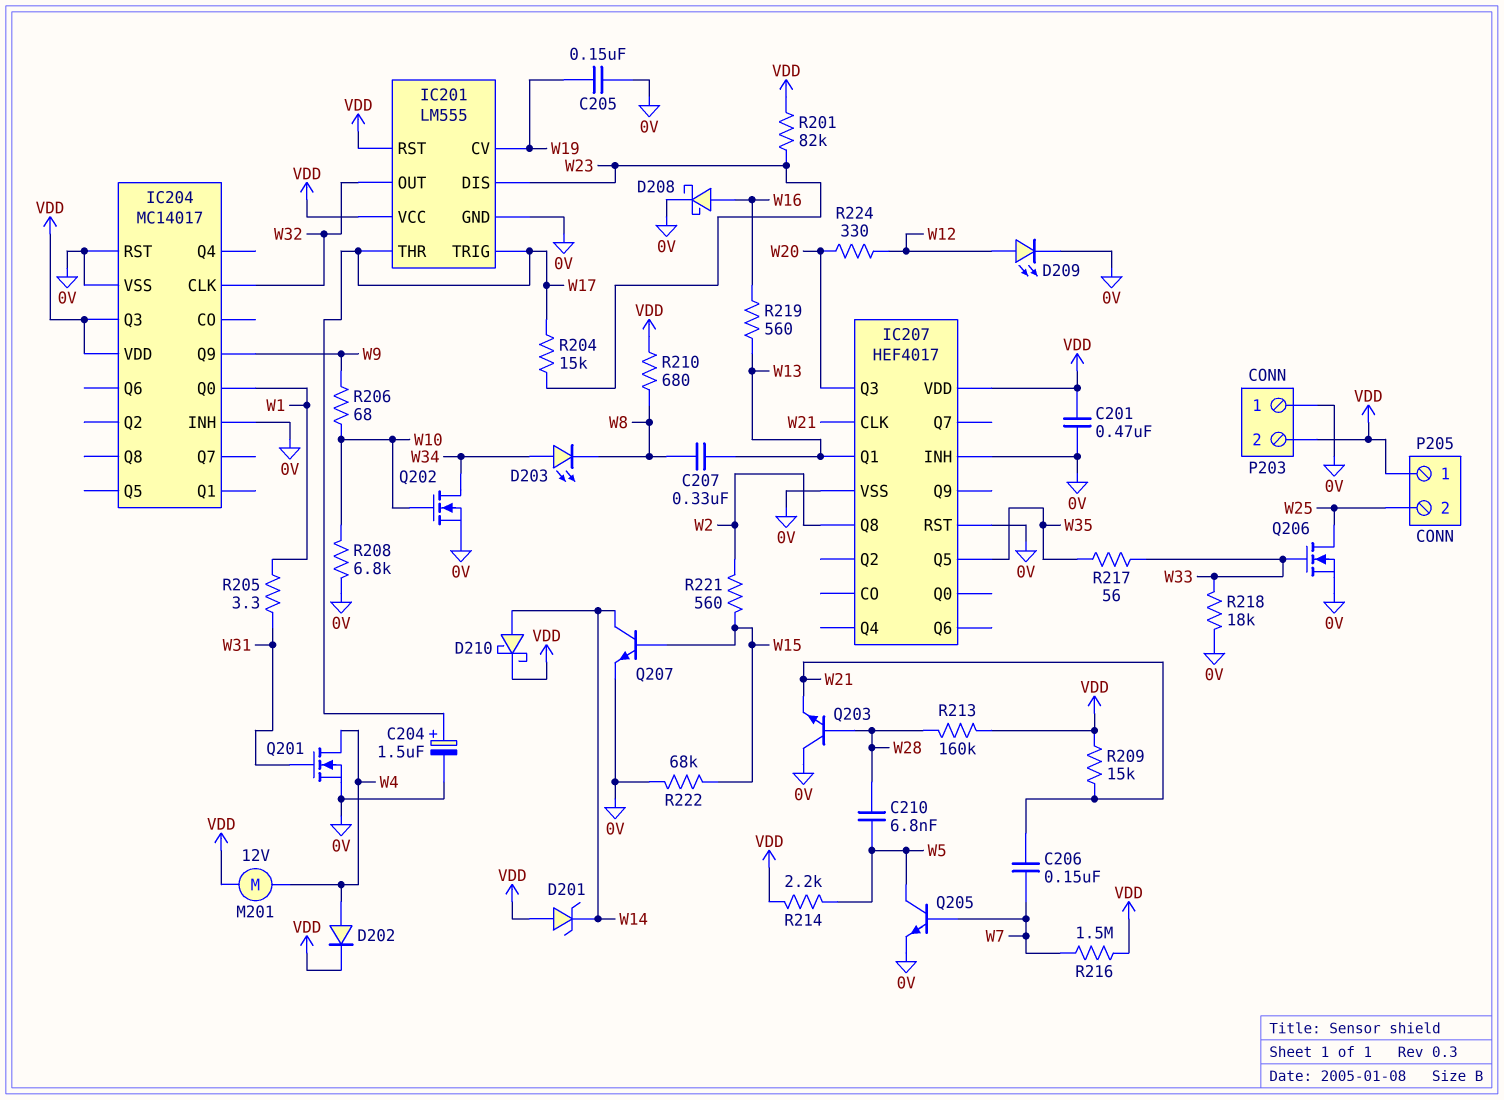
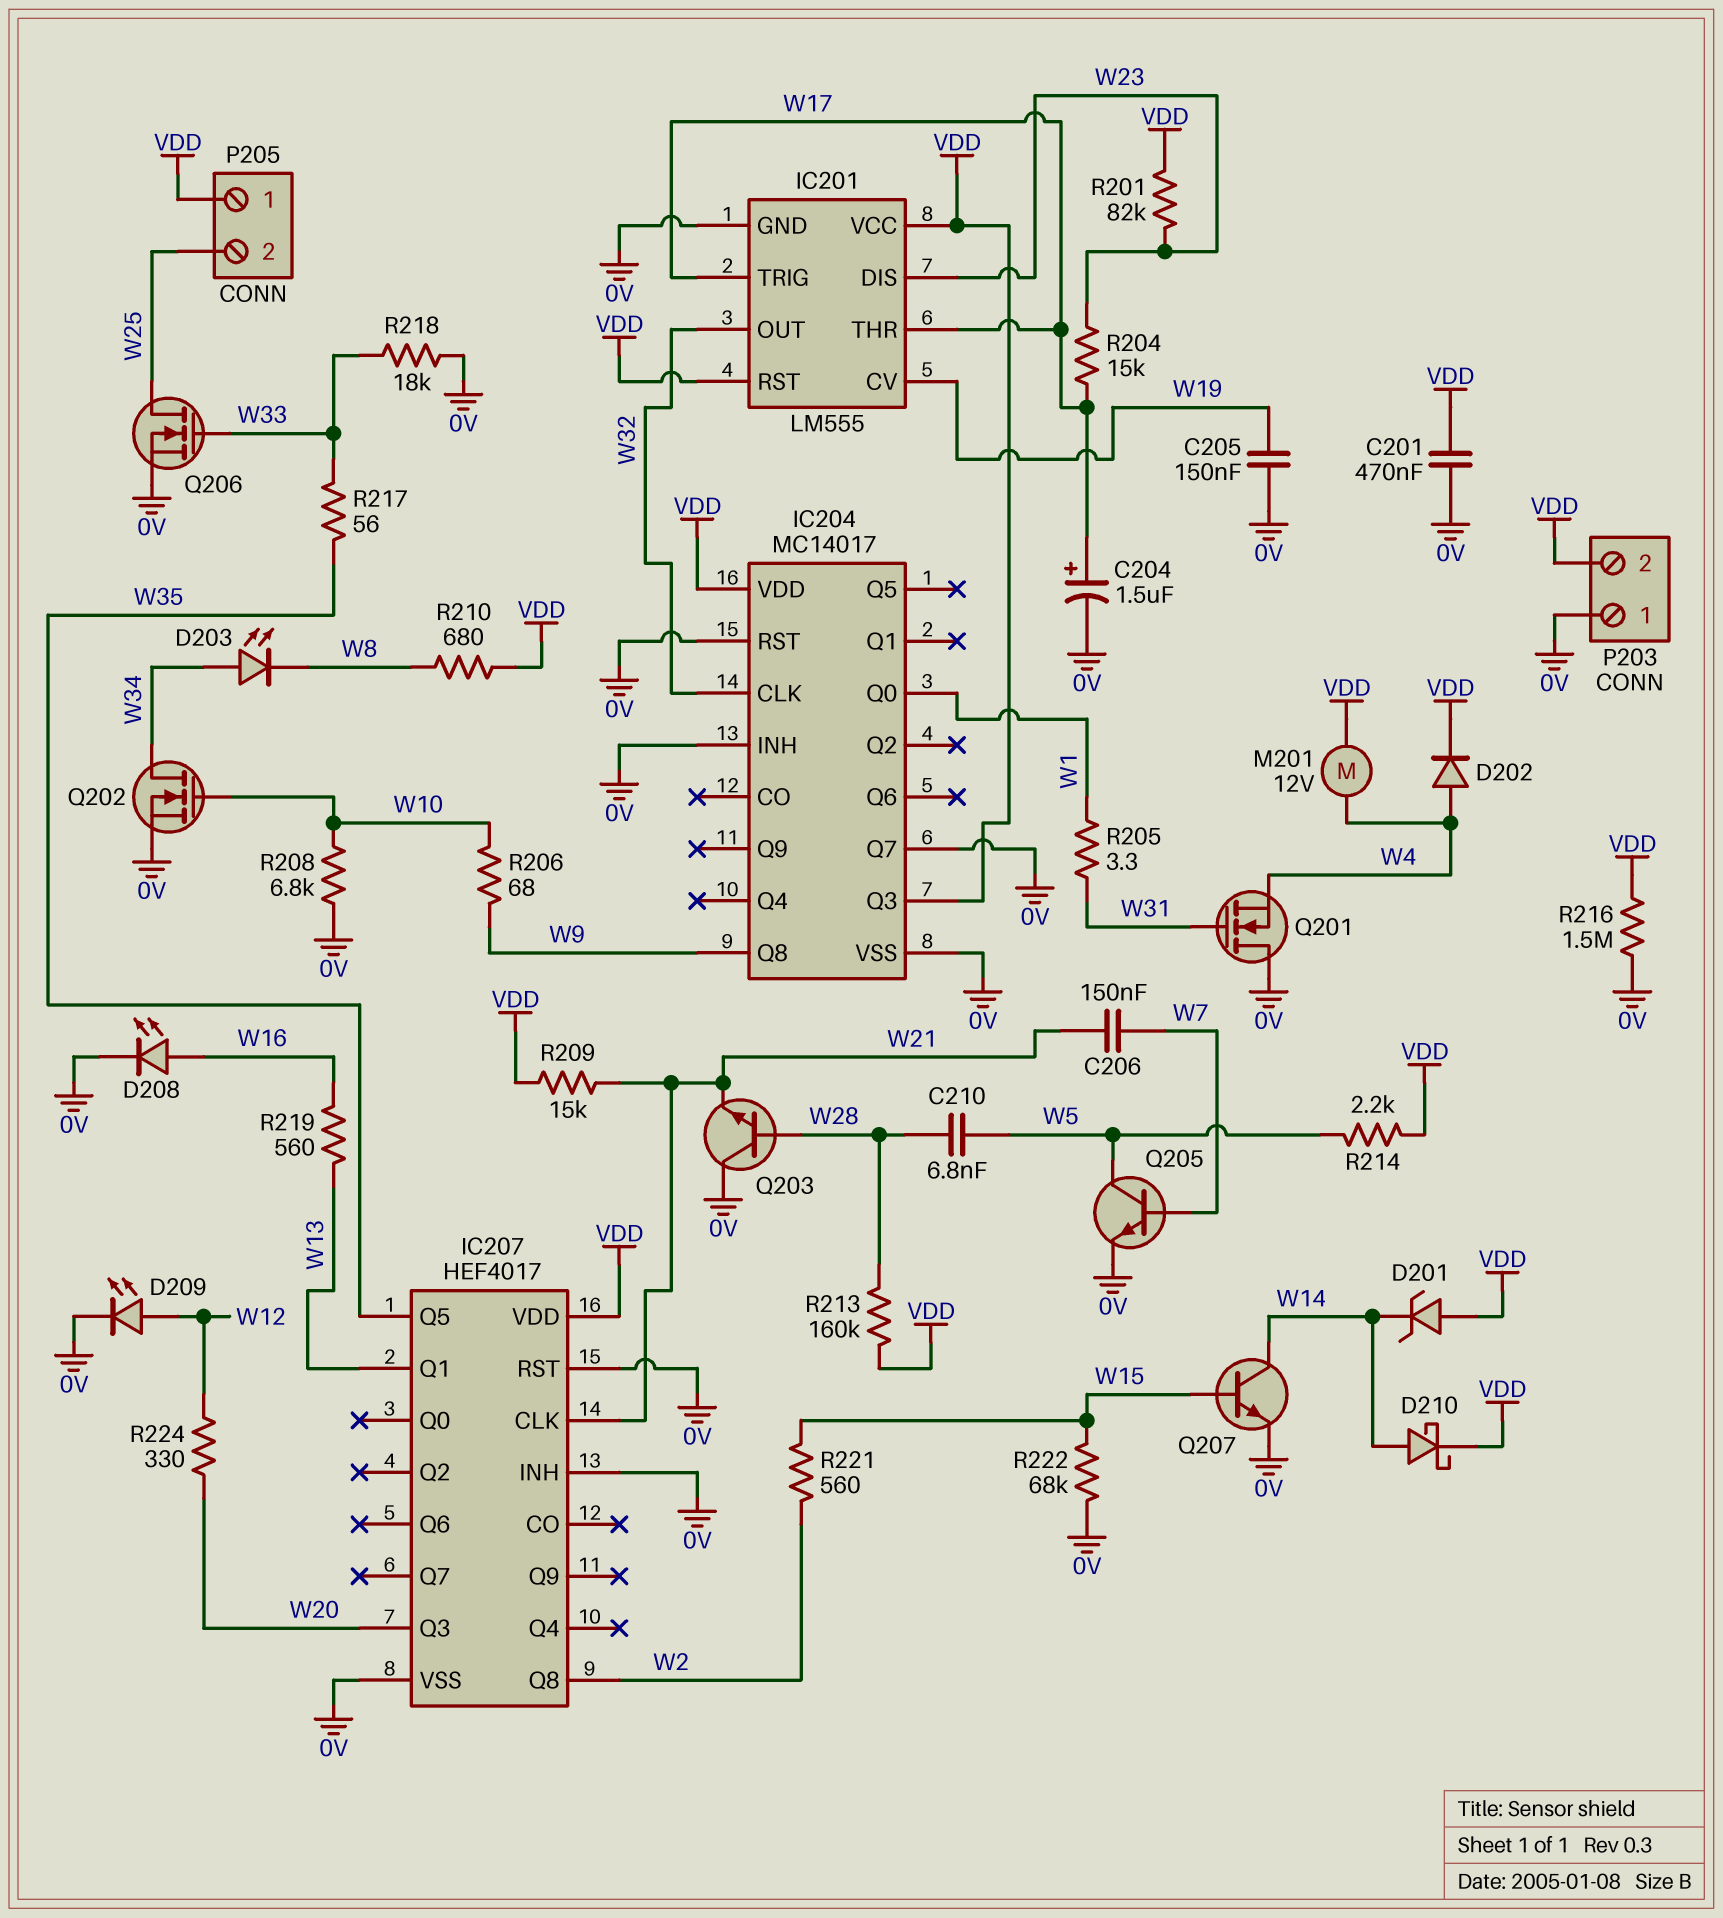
C207: 330nF (W8, W13) -> none
D208: schottky (A W16, K 0V) -> LED (A W16, K 0V)
IC204 pin Q7: none -> 0V
IC204 pin Q8: none -> W9
IC204 pin Q9: W9 -> none
Q201: NMOS (G W31, D W4, S 0V) -> NMOS (G W31, D 0V, S W4)
R216: 1.5M (VDD, W7) -> 1.5M (0V, VDD)

